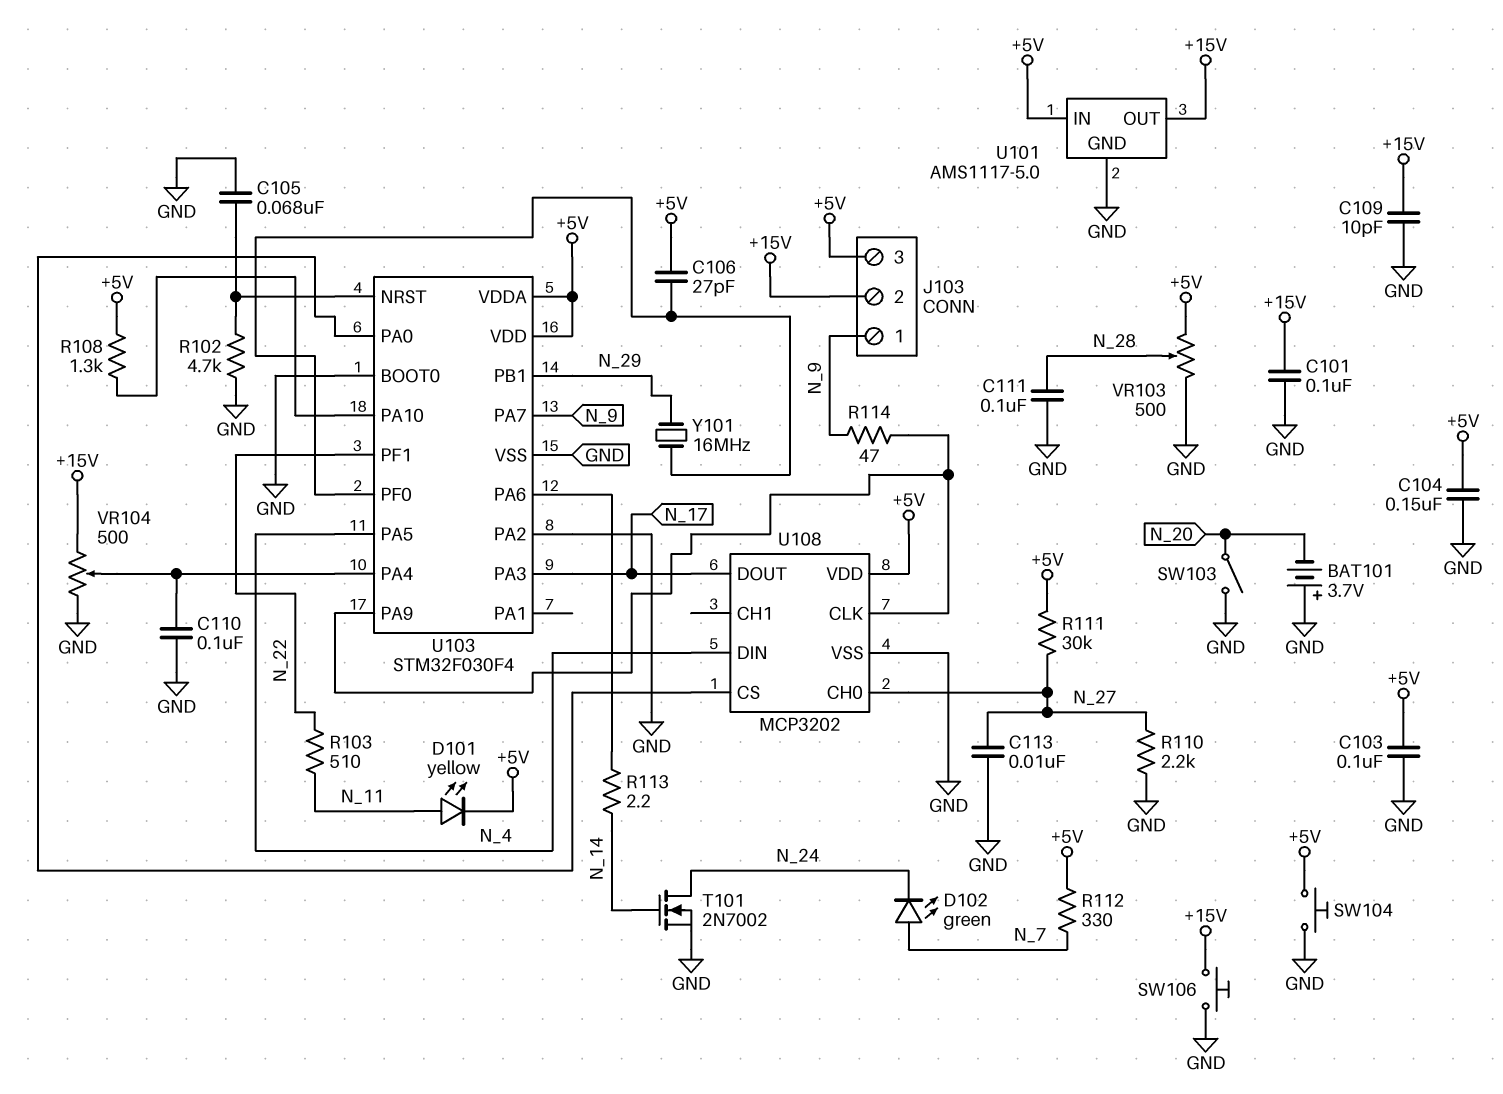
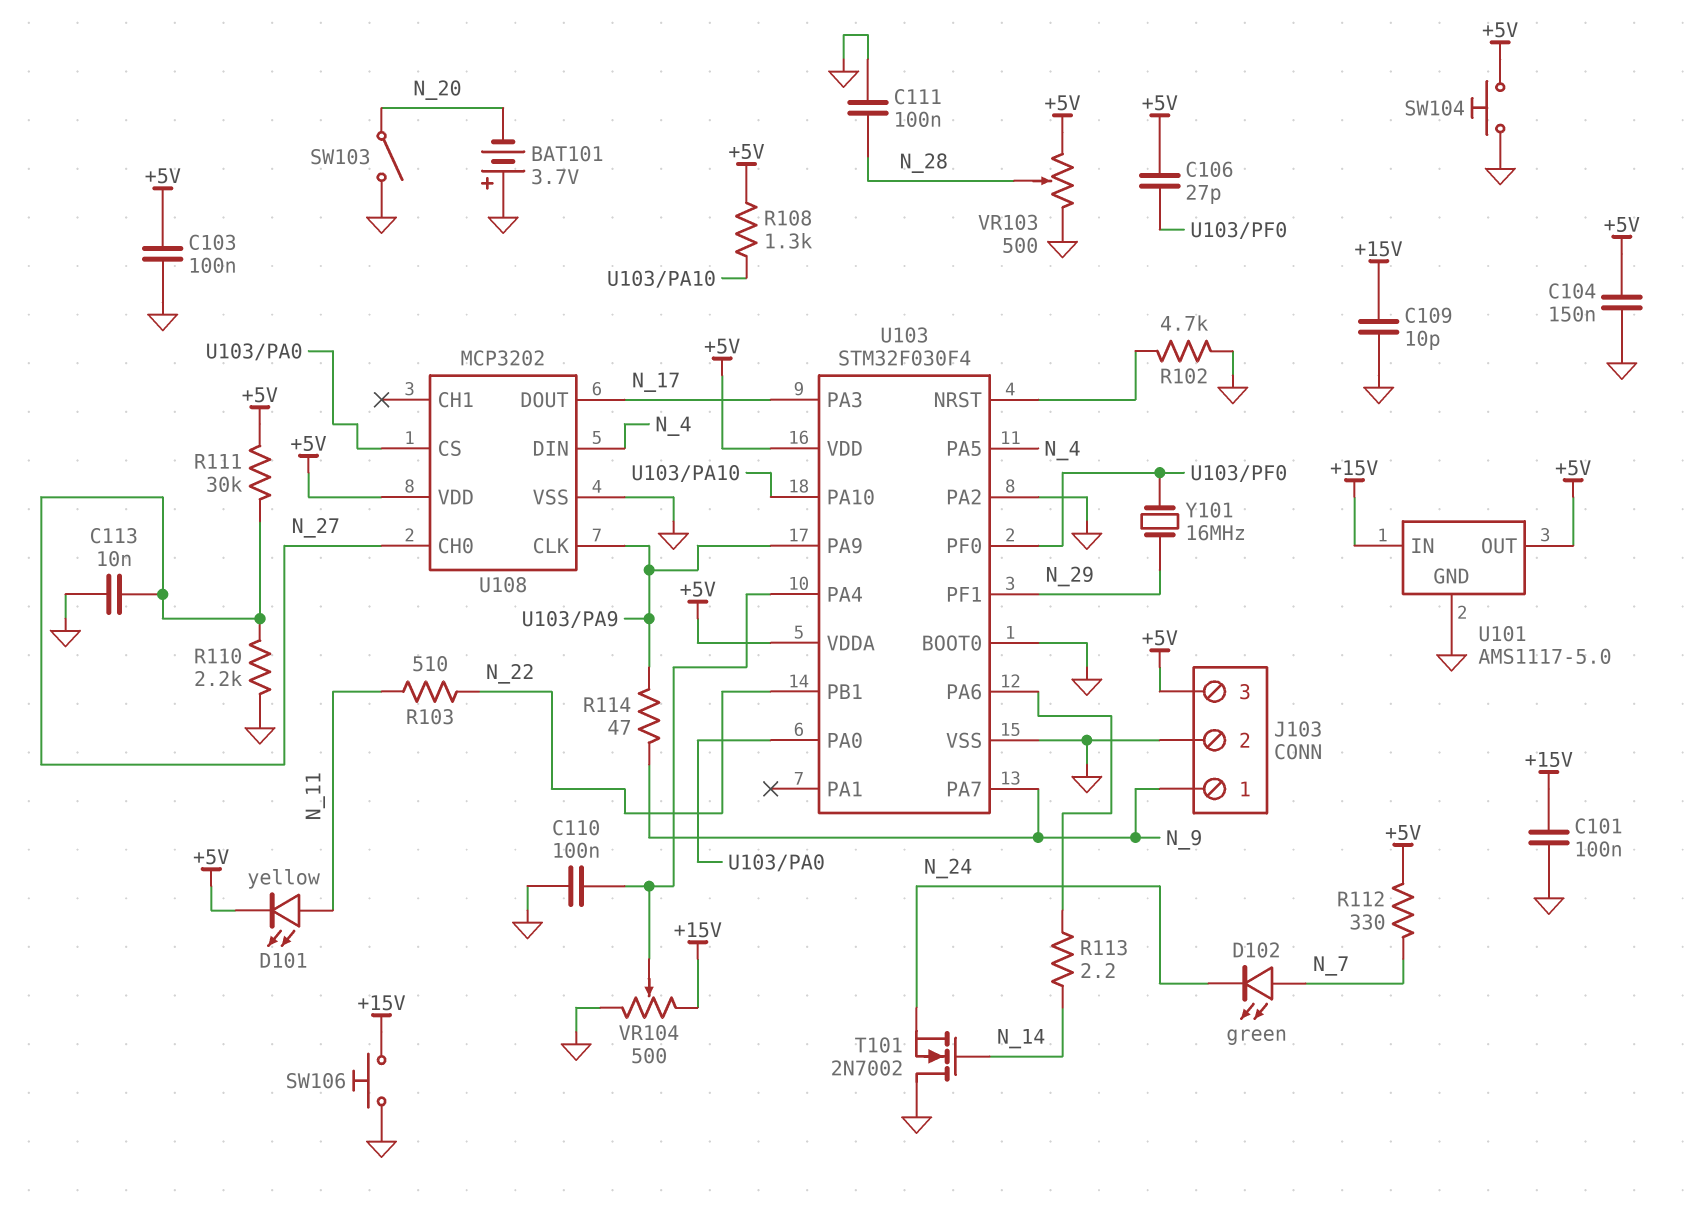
C105: 68nF (GND, U103/NRST) -> none
J103 pin 2: +15V -> GND
T101: NMOS 2N7002 (G N_14, D N_24, S GND) -> NMOS 2N7002 (G N_14, D GND, S N_24)
U101 pin IN: +5V -> +15V
U101 pin OUT: +15V -> +5V
U103 pin PB1: N_29 -> N_22
U103 pin PF1: N_22 -> N_29

